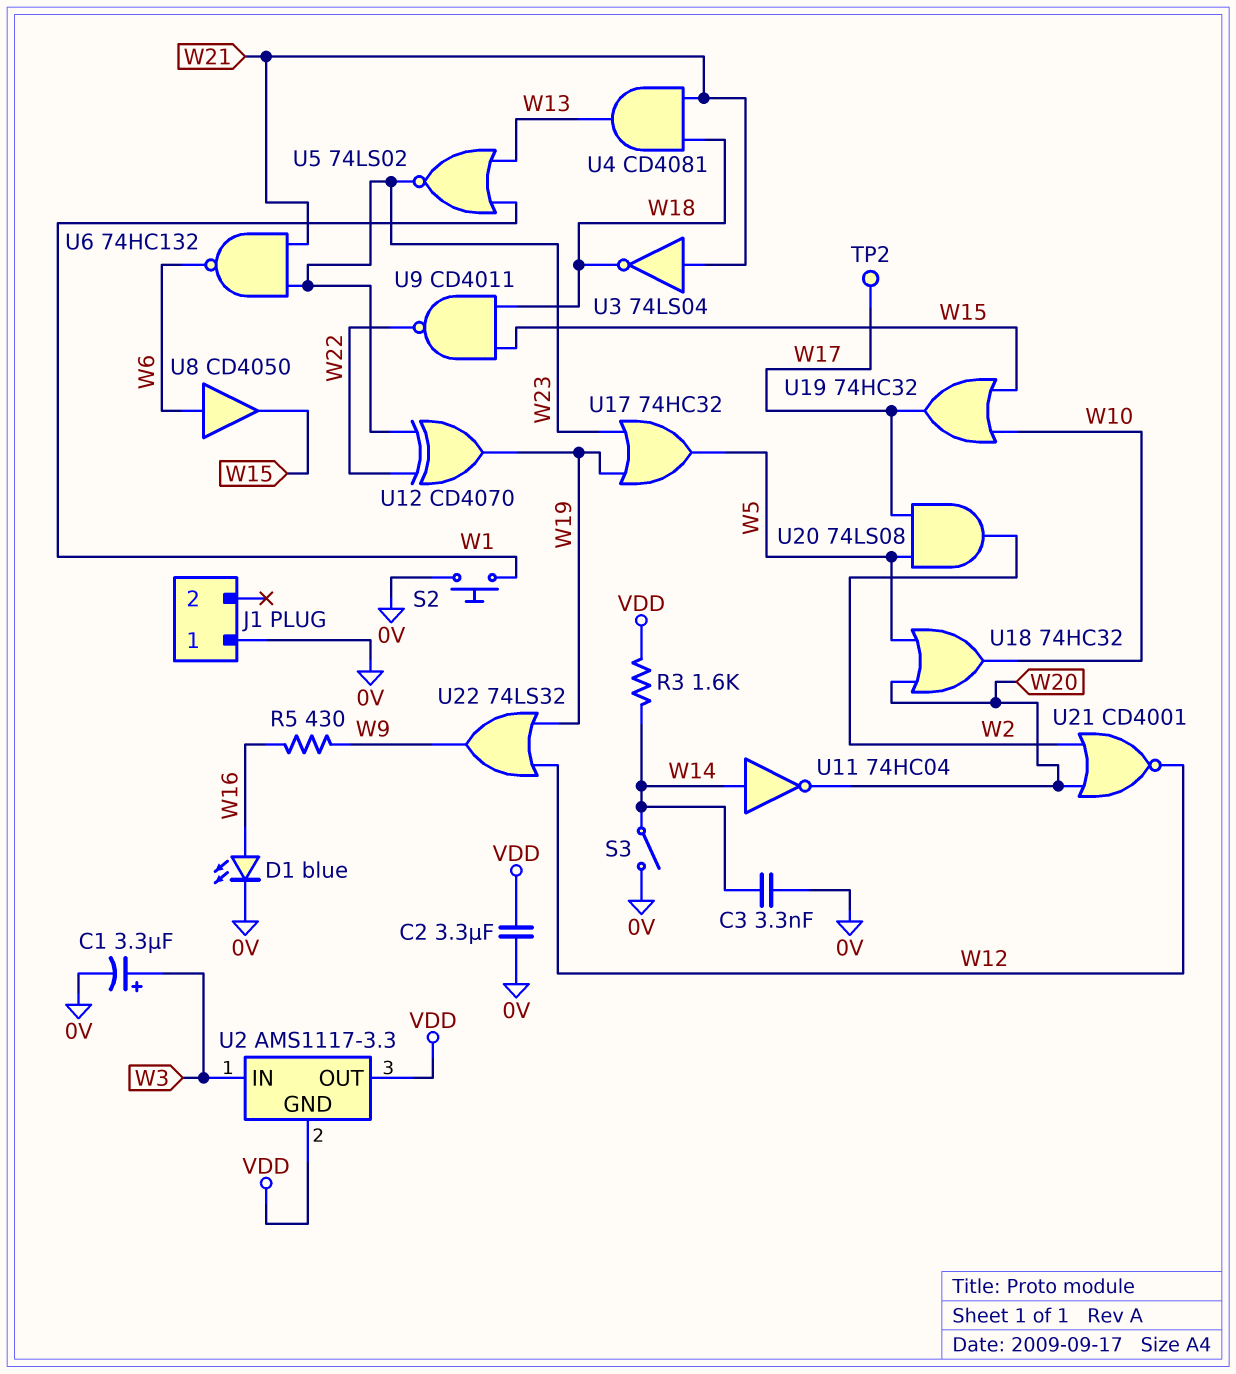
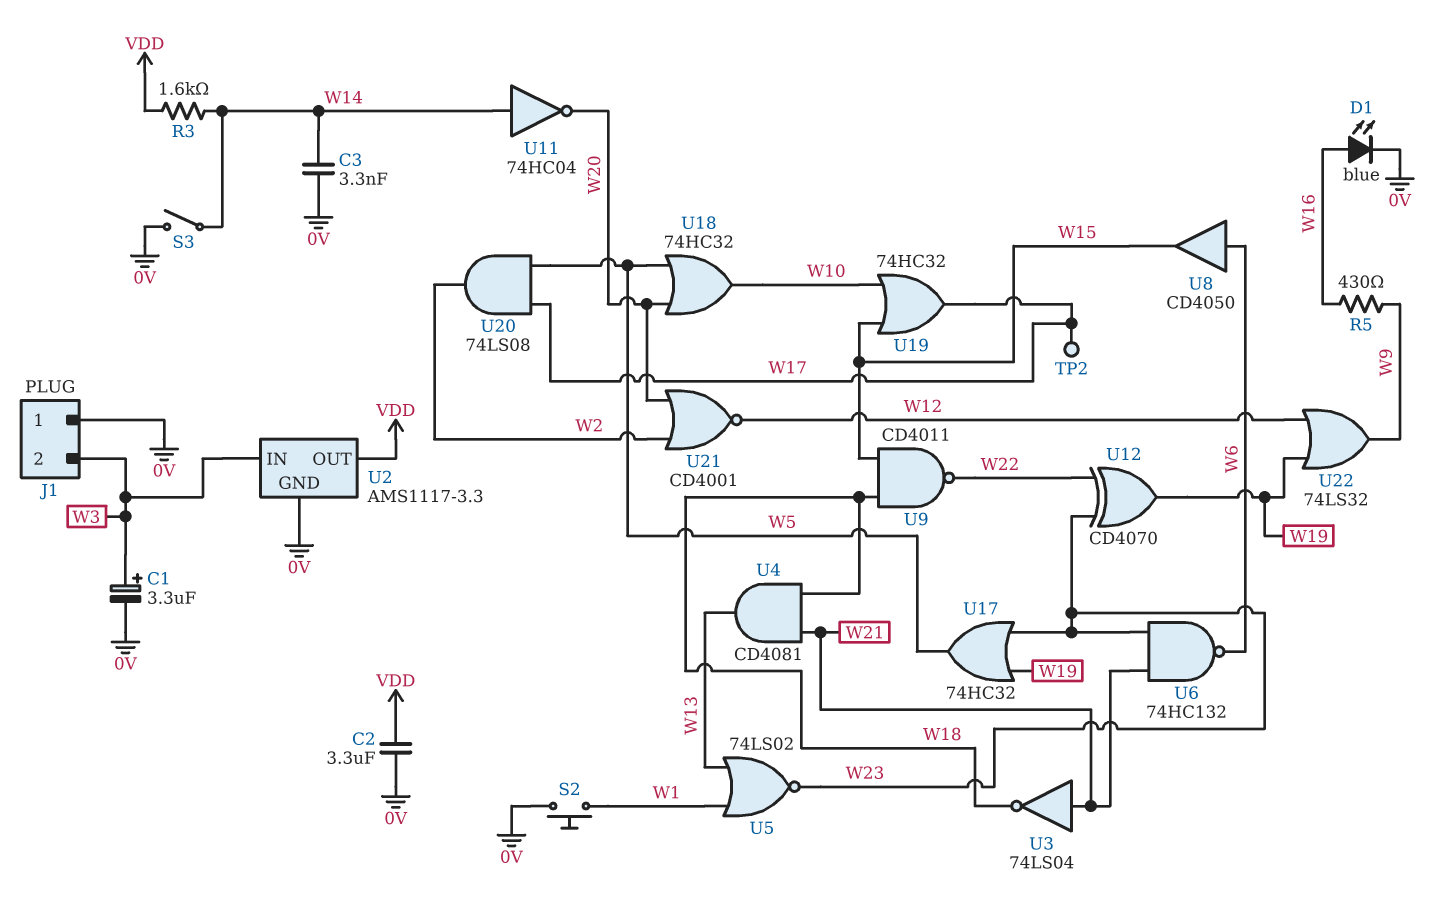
J1 pin 2: none -> W3
U2 pin GND: VDD -> 0V

